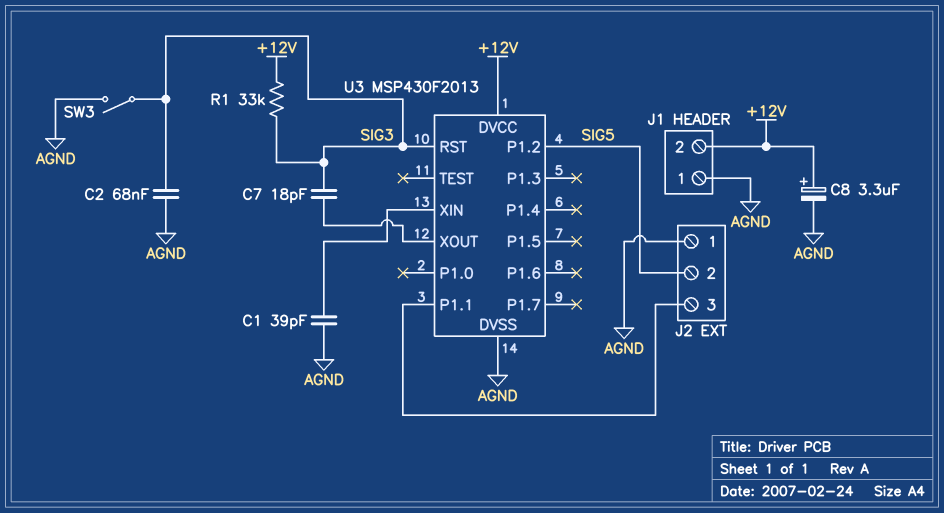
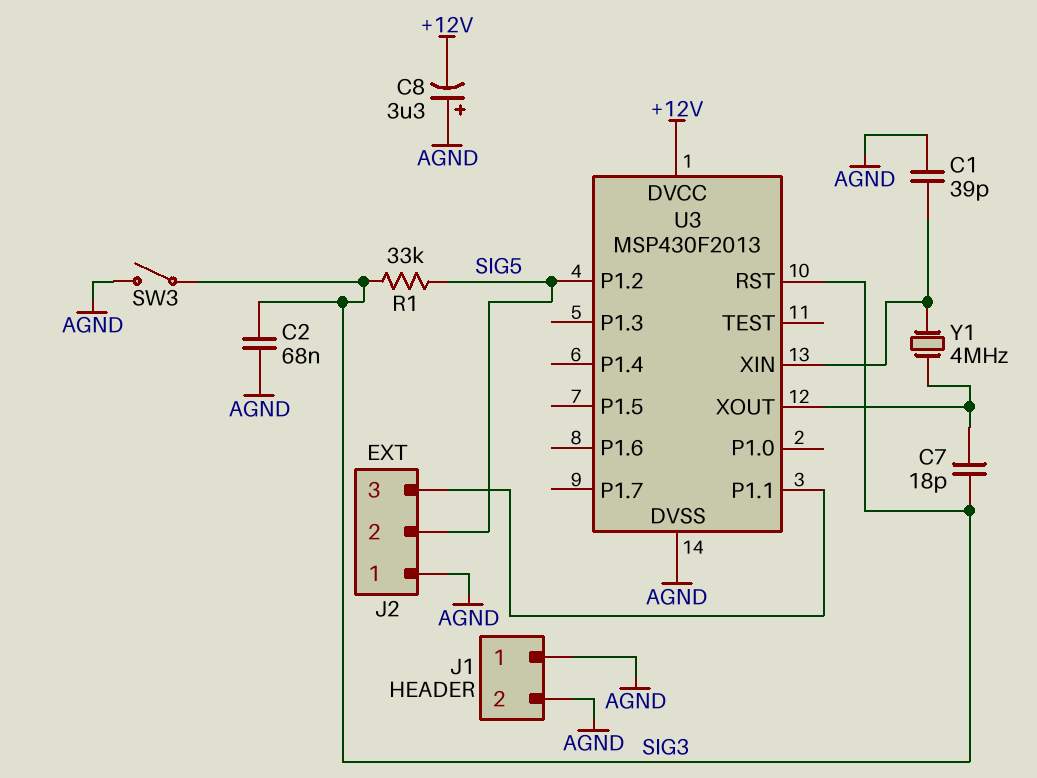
C8: 3.3uF (plus +12V, minus AGND) -> 3.3uF (plus AGND, minus +12V)
J1 pin 2: +12V -> AGND
R1: 33k (+12V, SIG3) -> 33k (SIG3, SIG5)
Y1: none -> 4MHz (U3/XIN, U3/XOUT)

